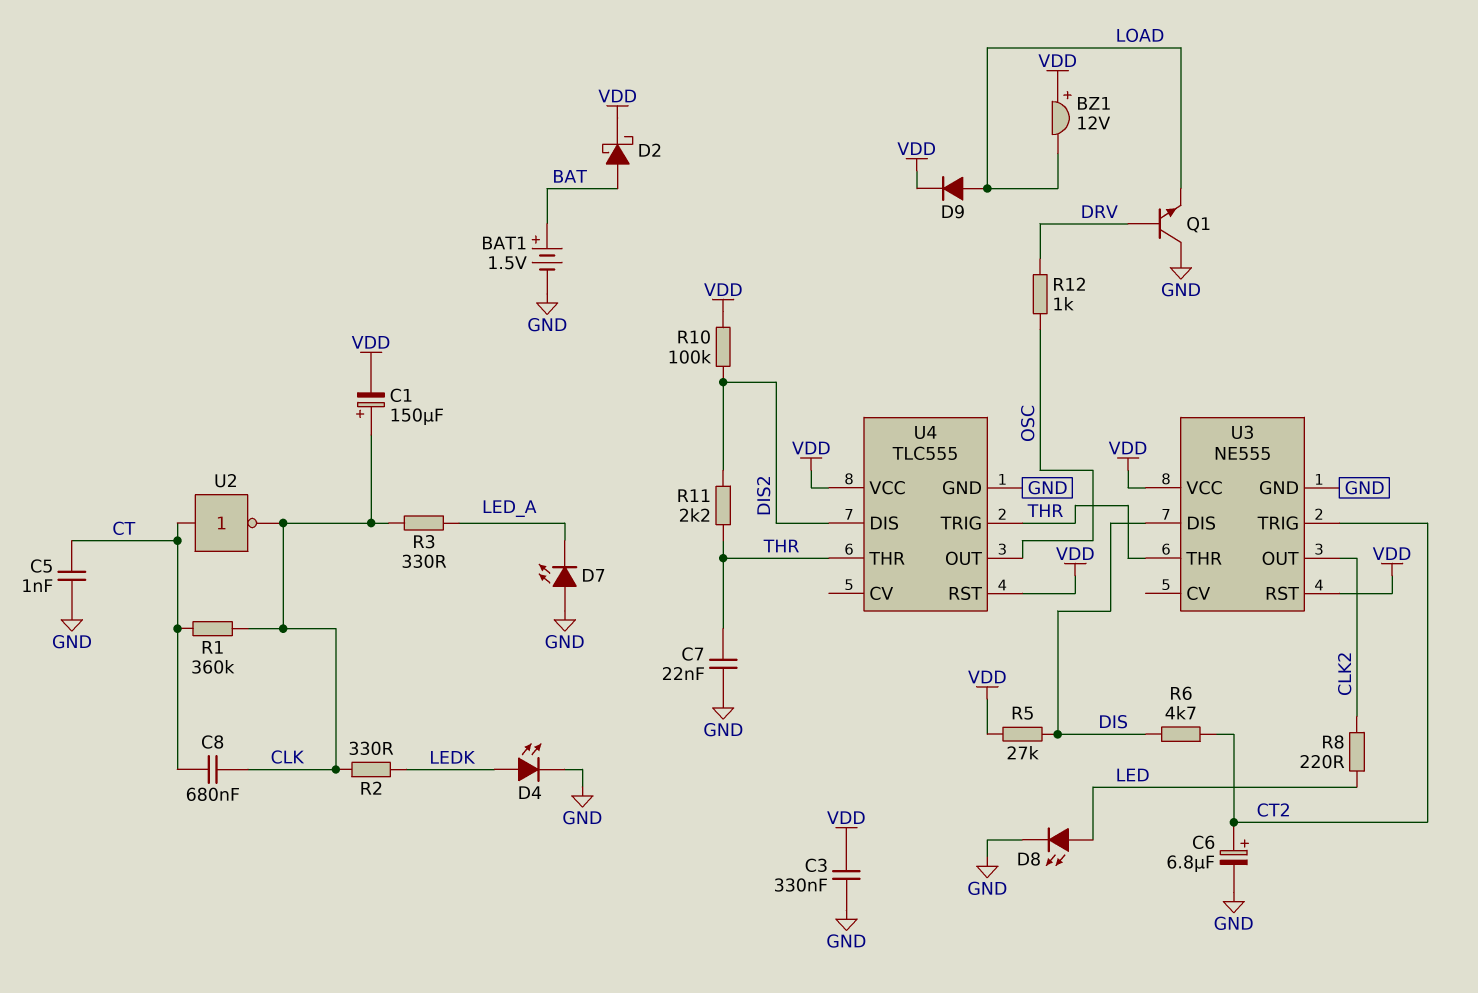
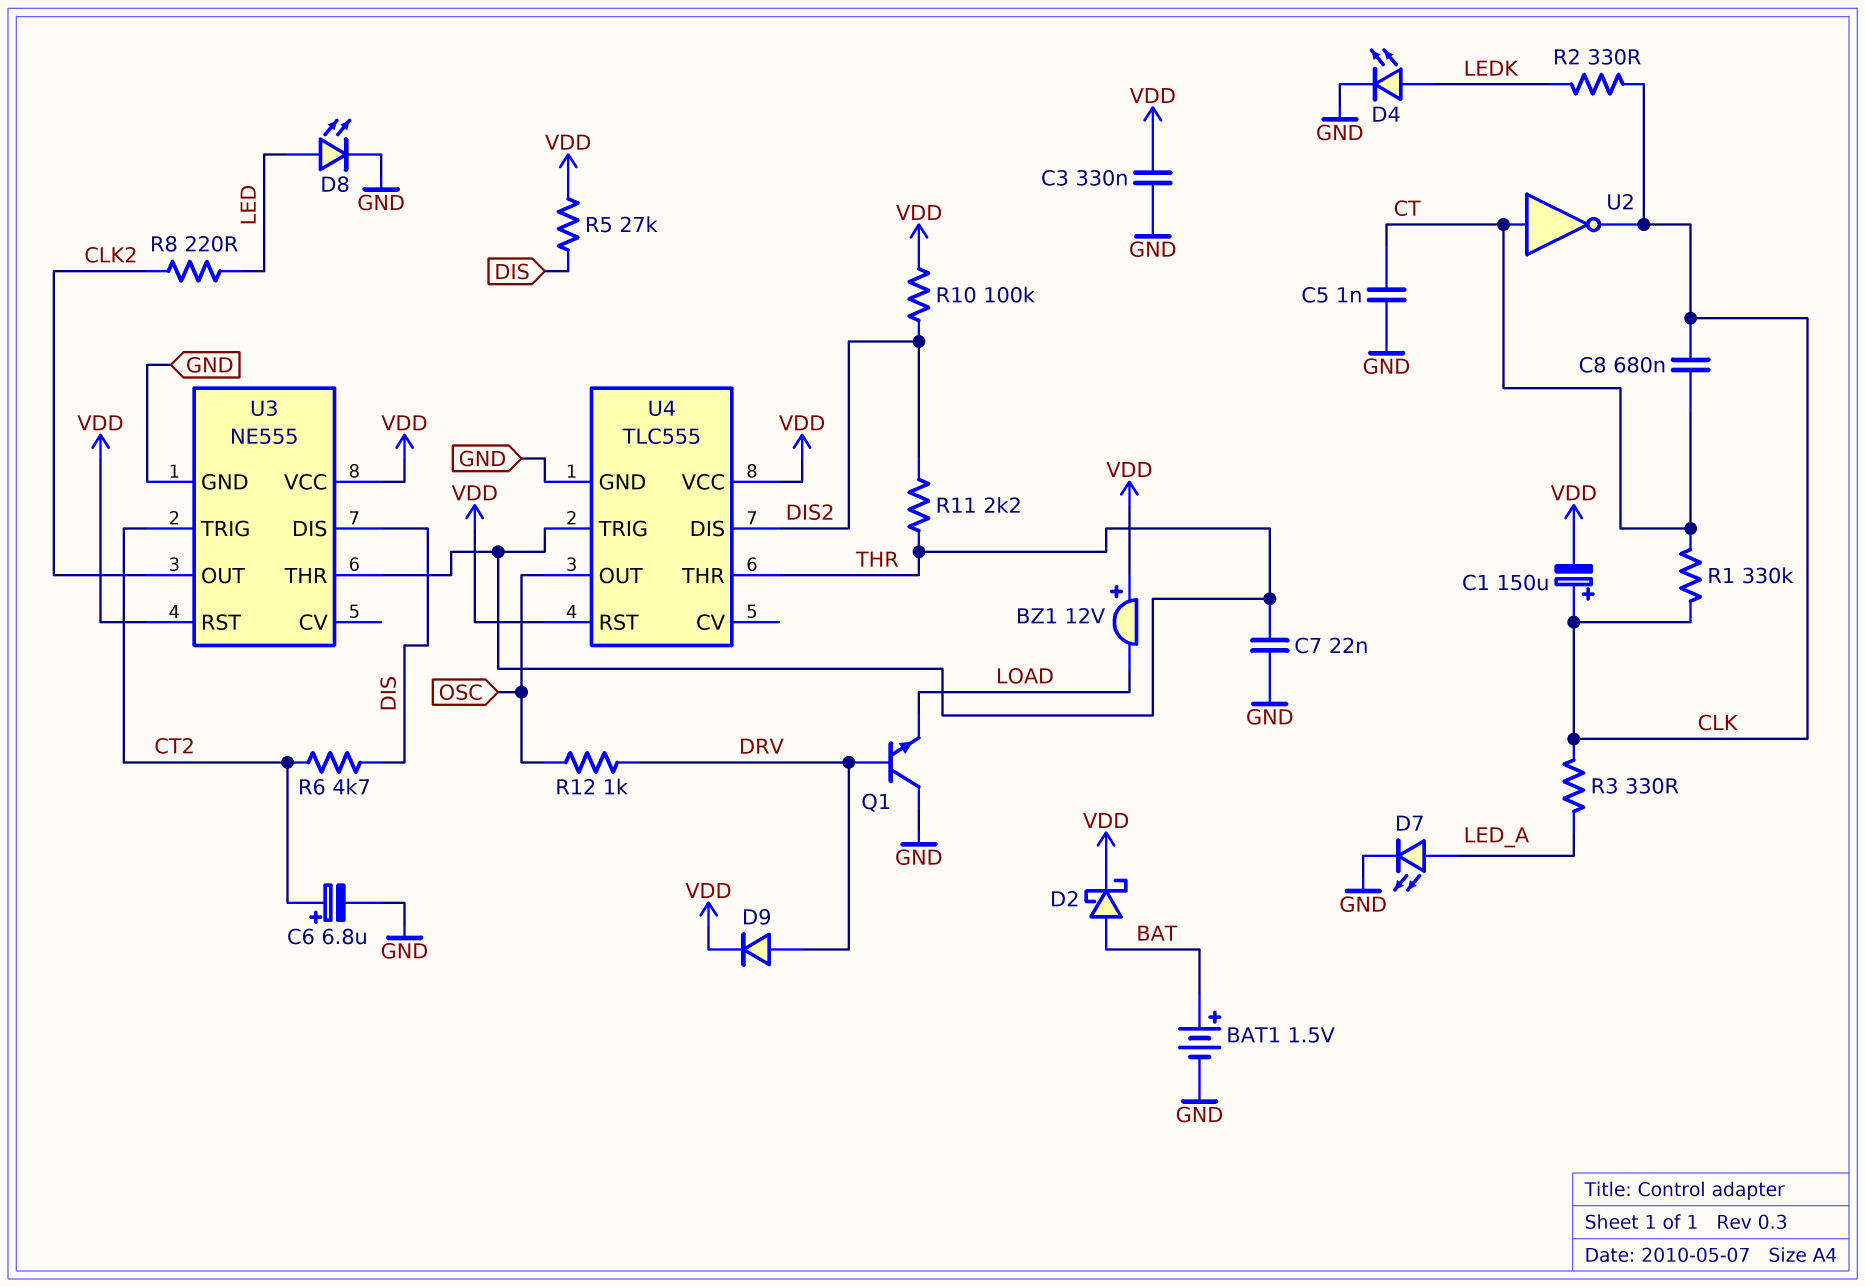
D7: LED (A GND, K LED_A) -> LED (A LED_A, K GND)
D9: diode (A LOAD, K VDD) -> diode (A DRV, K VDD)
R1: 360k (CLK, CT) -> 330k (CLK, CT)

